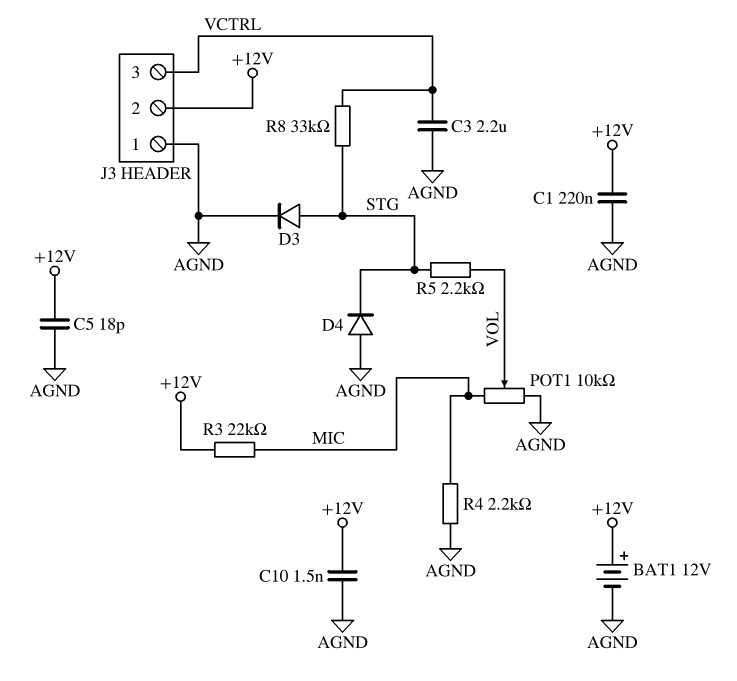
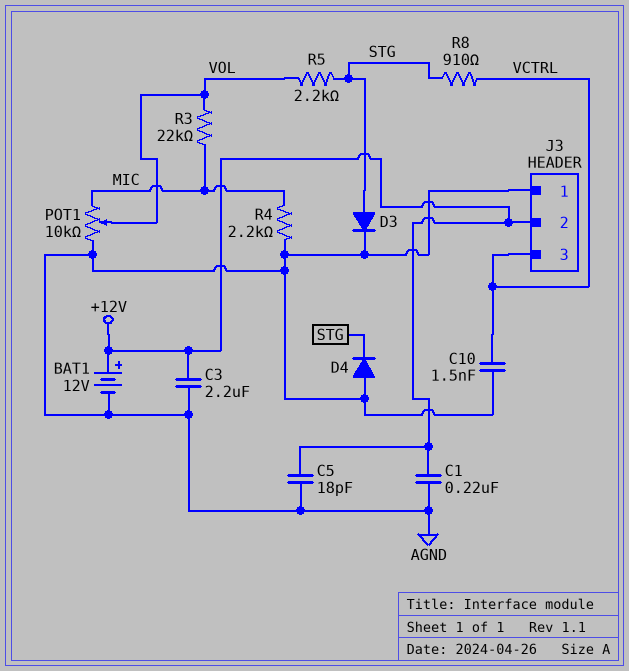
C3: 2.2uF (AGND, VCTRL) -> 2.2uF (+12V, AGND)
C10: 1.5nF (+12V, AGND) -> 1.5nF (AGND, VCTRL)
R3: 22k (+12V, MIC) -> 22k (MIC, VOL)
R8: 33k (STG, VCTRL) -> 910 (STG, VCTRL)

